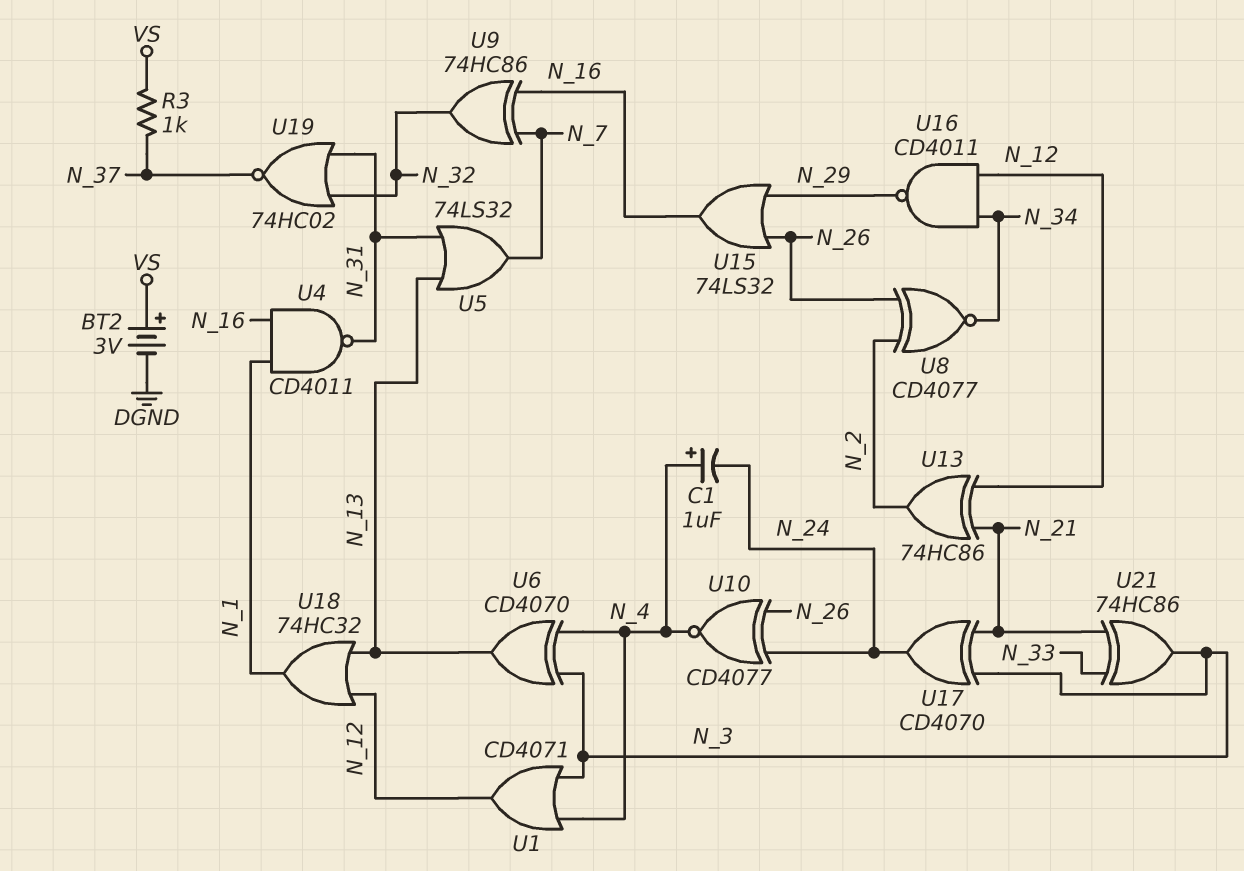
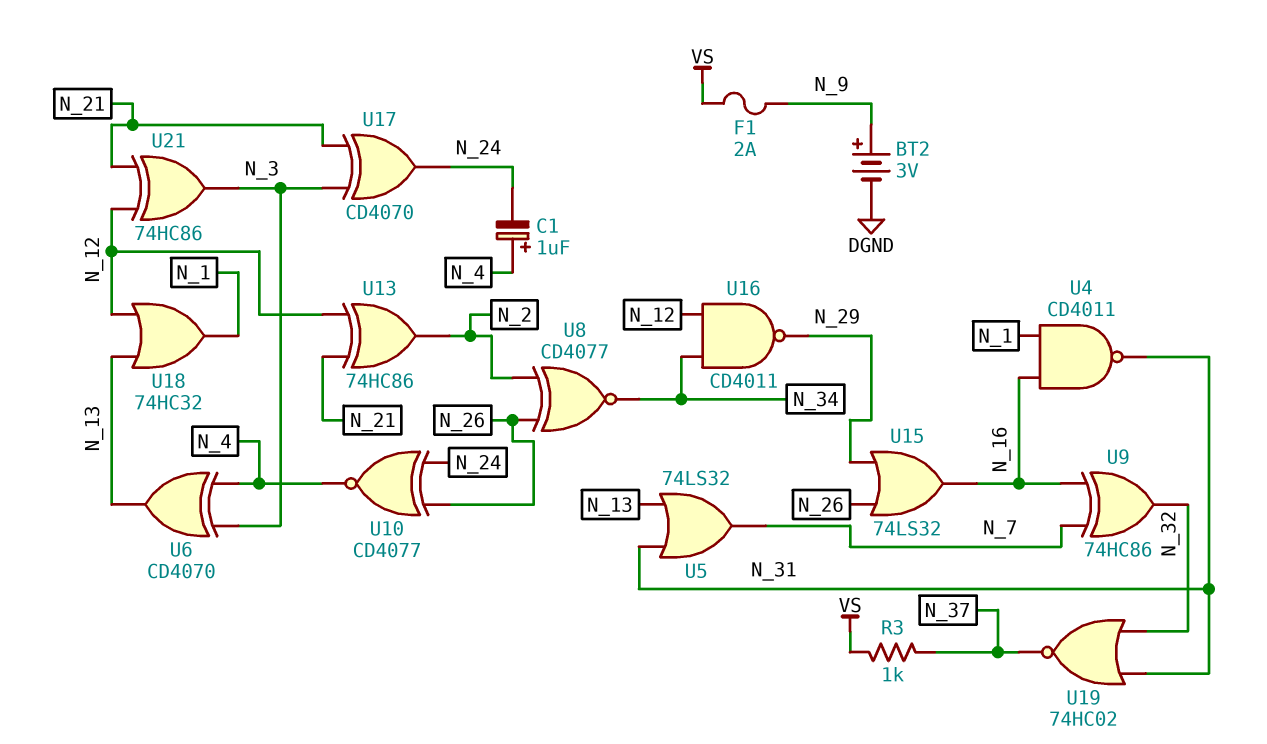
BT2: 3V (plus VS, minus DGND) -> 3V (plus N_9, minus DGND)
F1: none -> 2A (N_9, VS)
U1: OR CD4071 (in N_3, in N_4, out N_12) -> none
U21: XOR 74HC86 (in N_21, in N_33, out N_3) -> XOR 74HC86 (in N_12, in N_21, out N_3)

